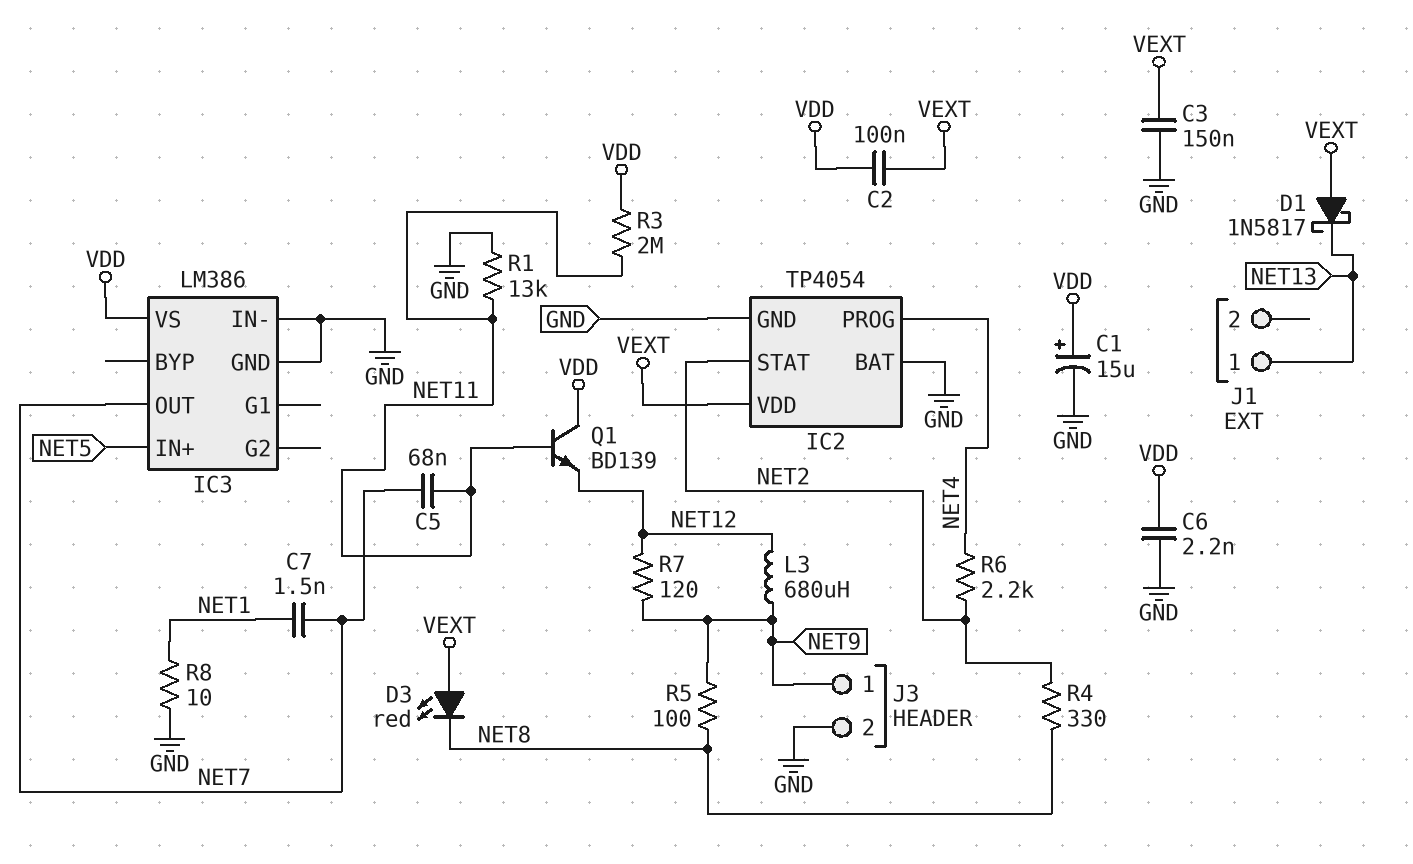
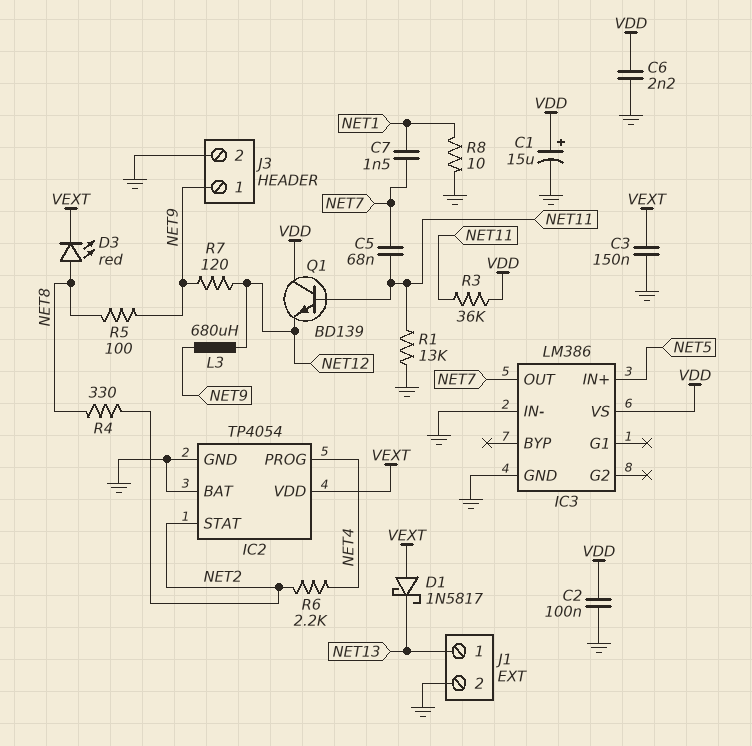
C2: 100nF (VDD, VEXT) -> 100nF (GND, VDD)
D3: LED red (A VEXT, K NET8) -> LED red (A NET8, K VEXT)
J1 pin 2: none -> GND
R3: 2M (NET11, VDD) -> 36k (NET11, VDD)

